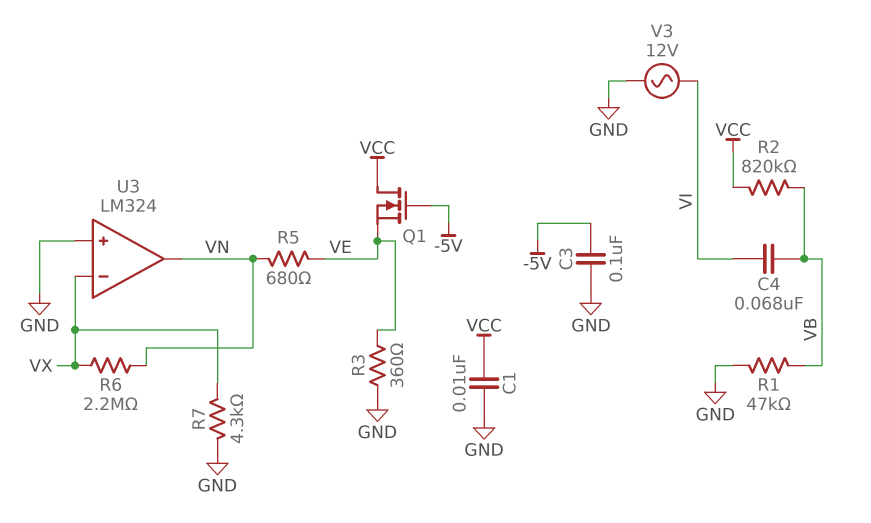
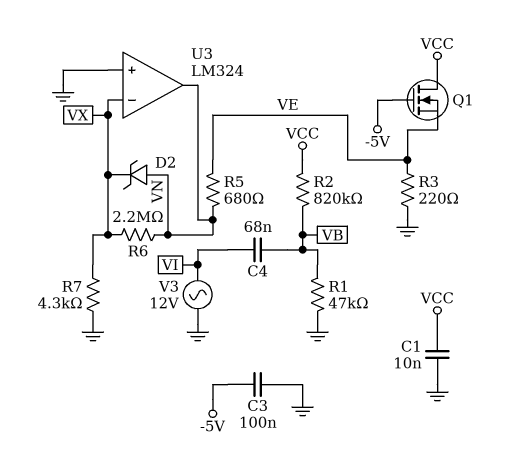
D2: none -> zener (A VN, K VX)
R3: 360 (GND, VE) -> 220 (GND, VE)

